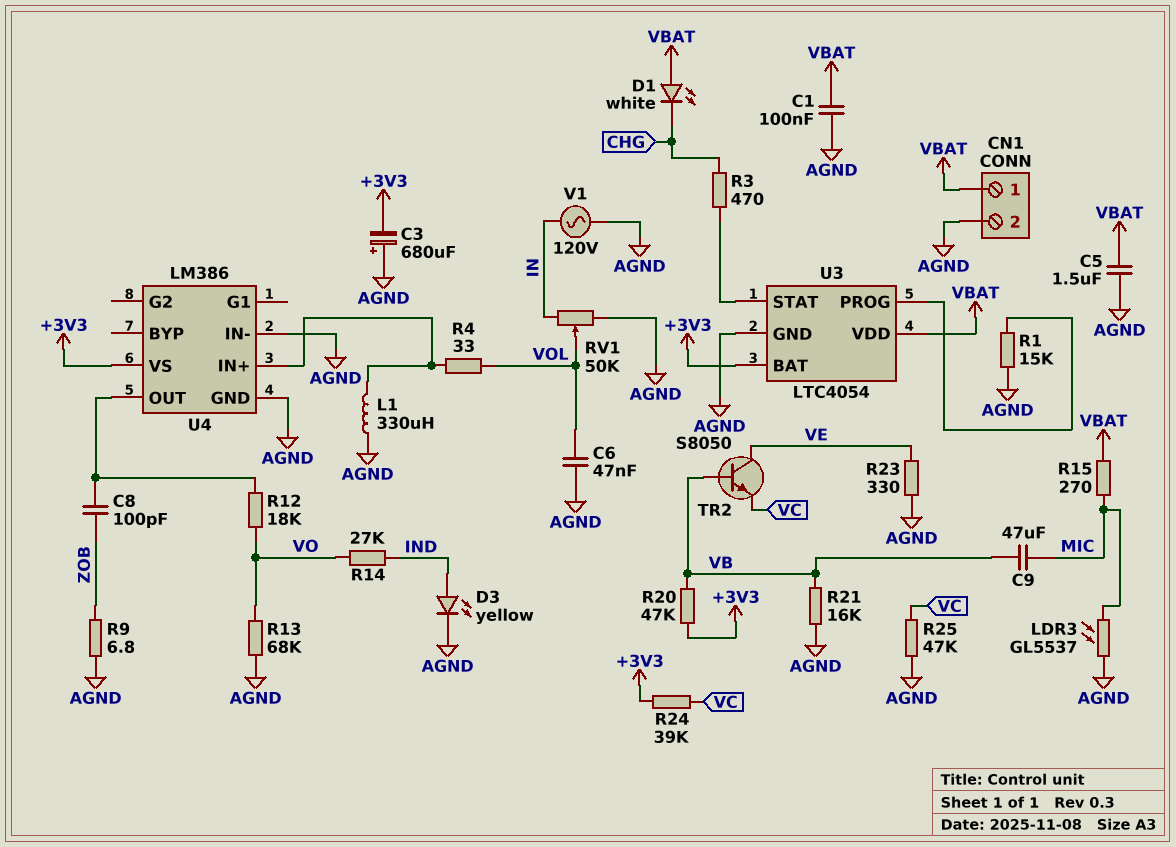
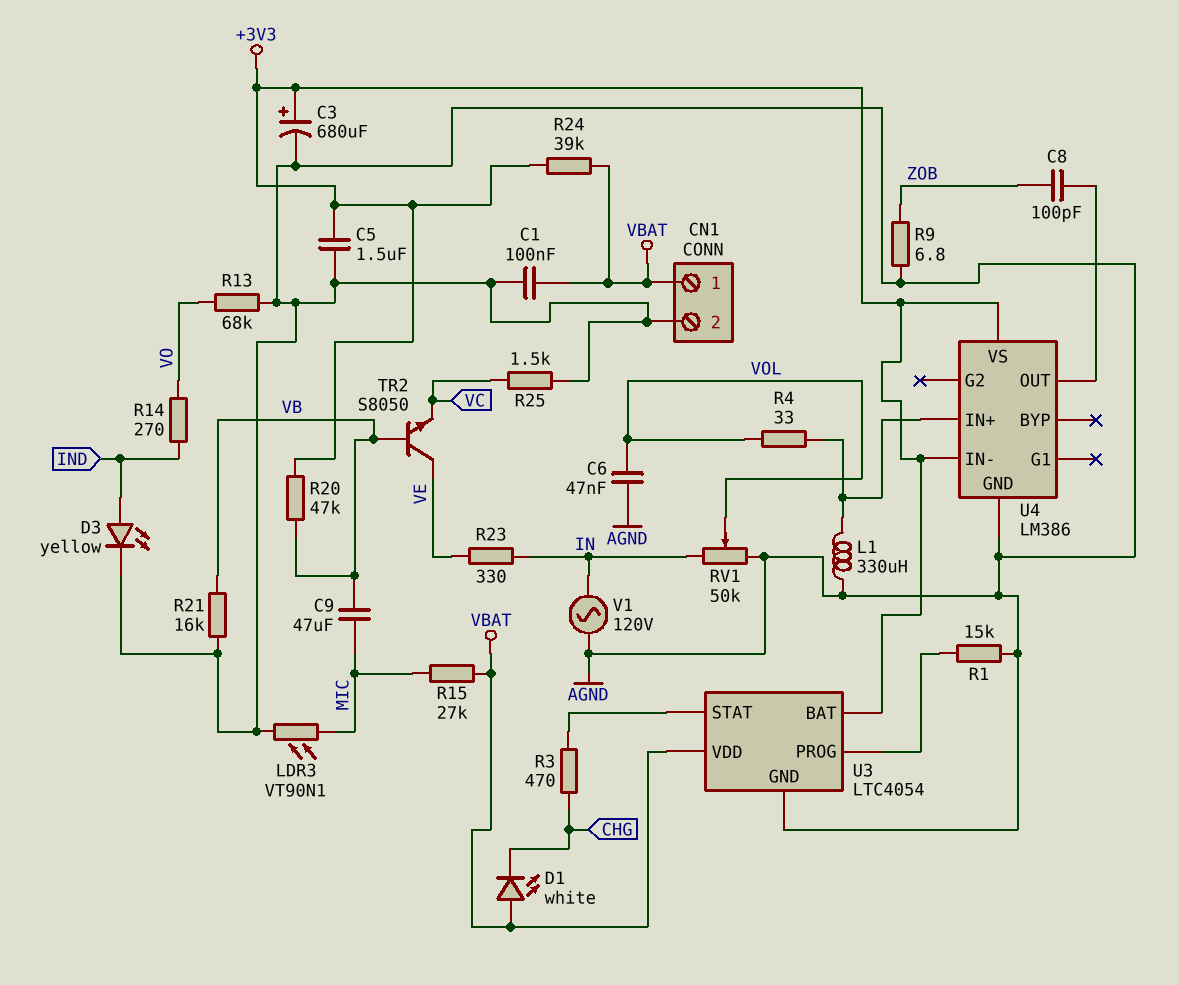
C3: 680uF (plus AGND, minus +3V3) -> 680uF (plus +3V3, minus AGND)
C5: 1.5uF (AGND, VBAT) -> 1.5uF (+3V3, AGND)
LDR3: GL5537 (AGND, MIC) -> VT90N1 (AGND, MIC)
R12: 18k (U4/OUT, VO) -> none
R14: 27k (IND, VO) -> 270 (IND, VO)
R15: 270 (MIC, VBAT) -> 27k (MIC, VBAT)
R23: 330 (AGND, VE) -> 330 (IN, VE)
R24: 39k (+3V3, VC) -> 39k (+3V3, VBAT)
R25: 47k (AGND, VC) -> 1.5k (AGND, VC)
U4 pin IN-: AGND -> +3V3

